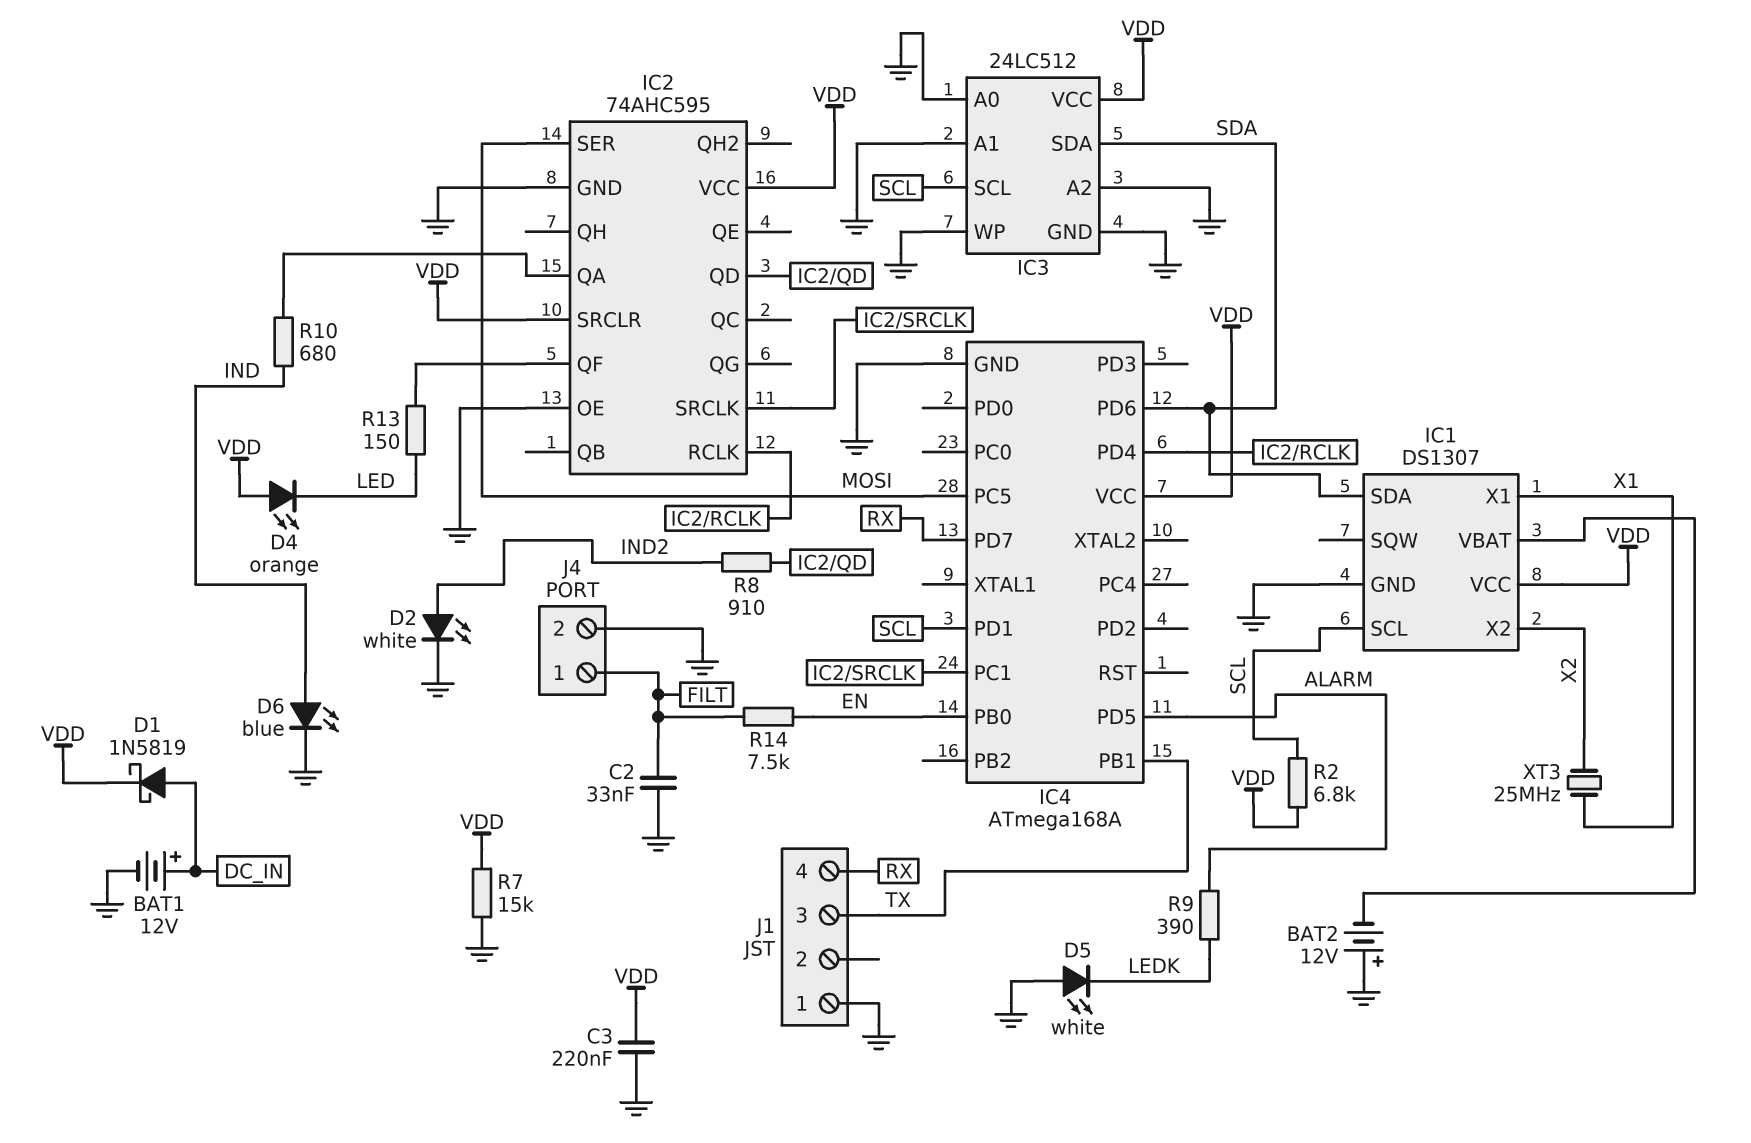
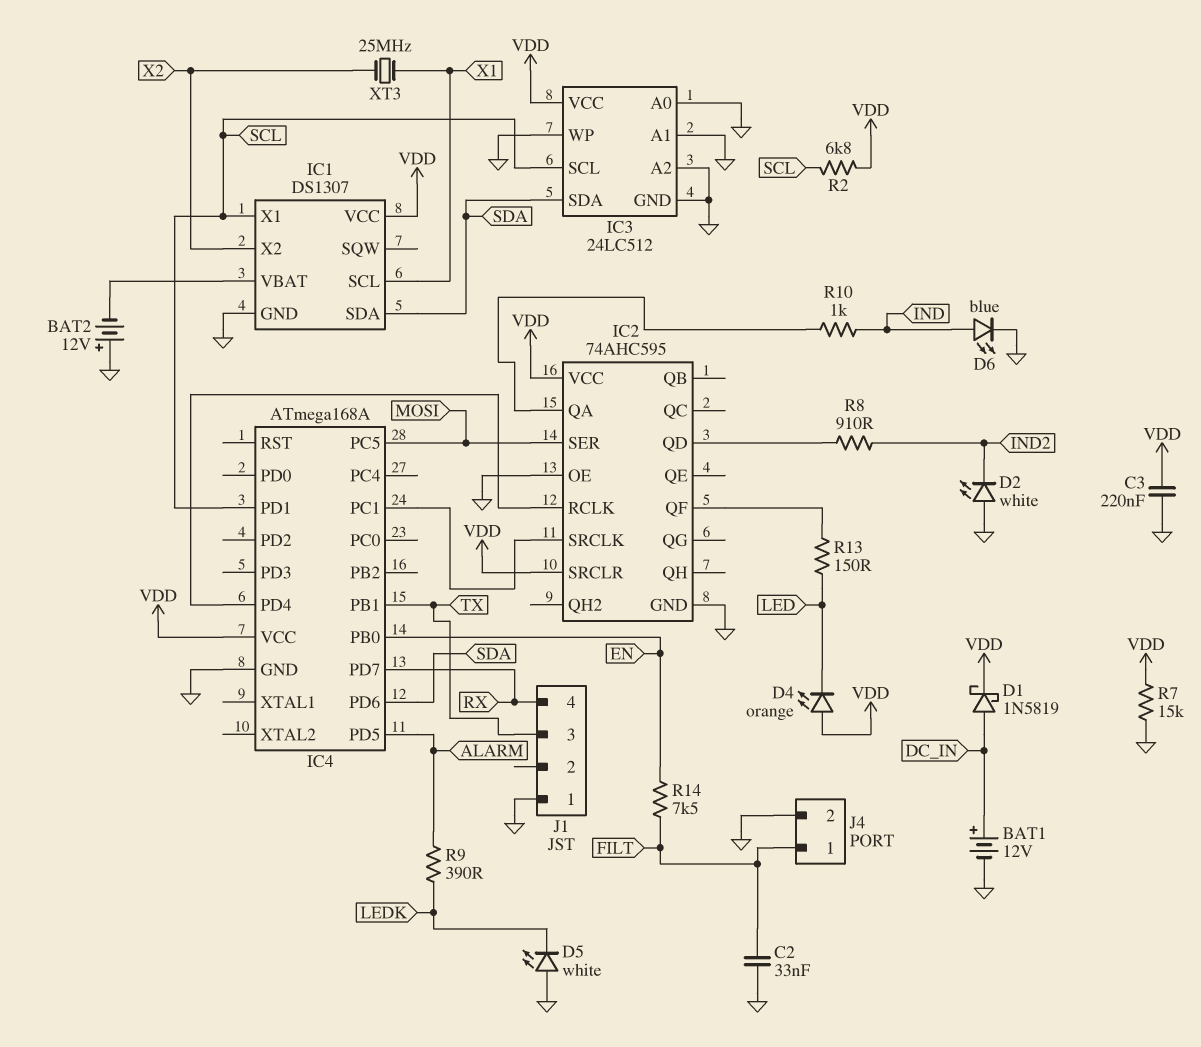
D2: LED white (A IND2, K GND) -> LED white (A GND, K IND2)
IC1 pin SCL: SCL -> X1
IC1 pin X1: X1 -> SCL
R10: 680 (IC2/QA, IND) -> 1k (IC2/QA, IND)

